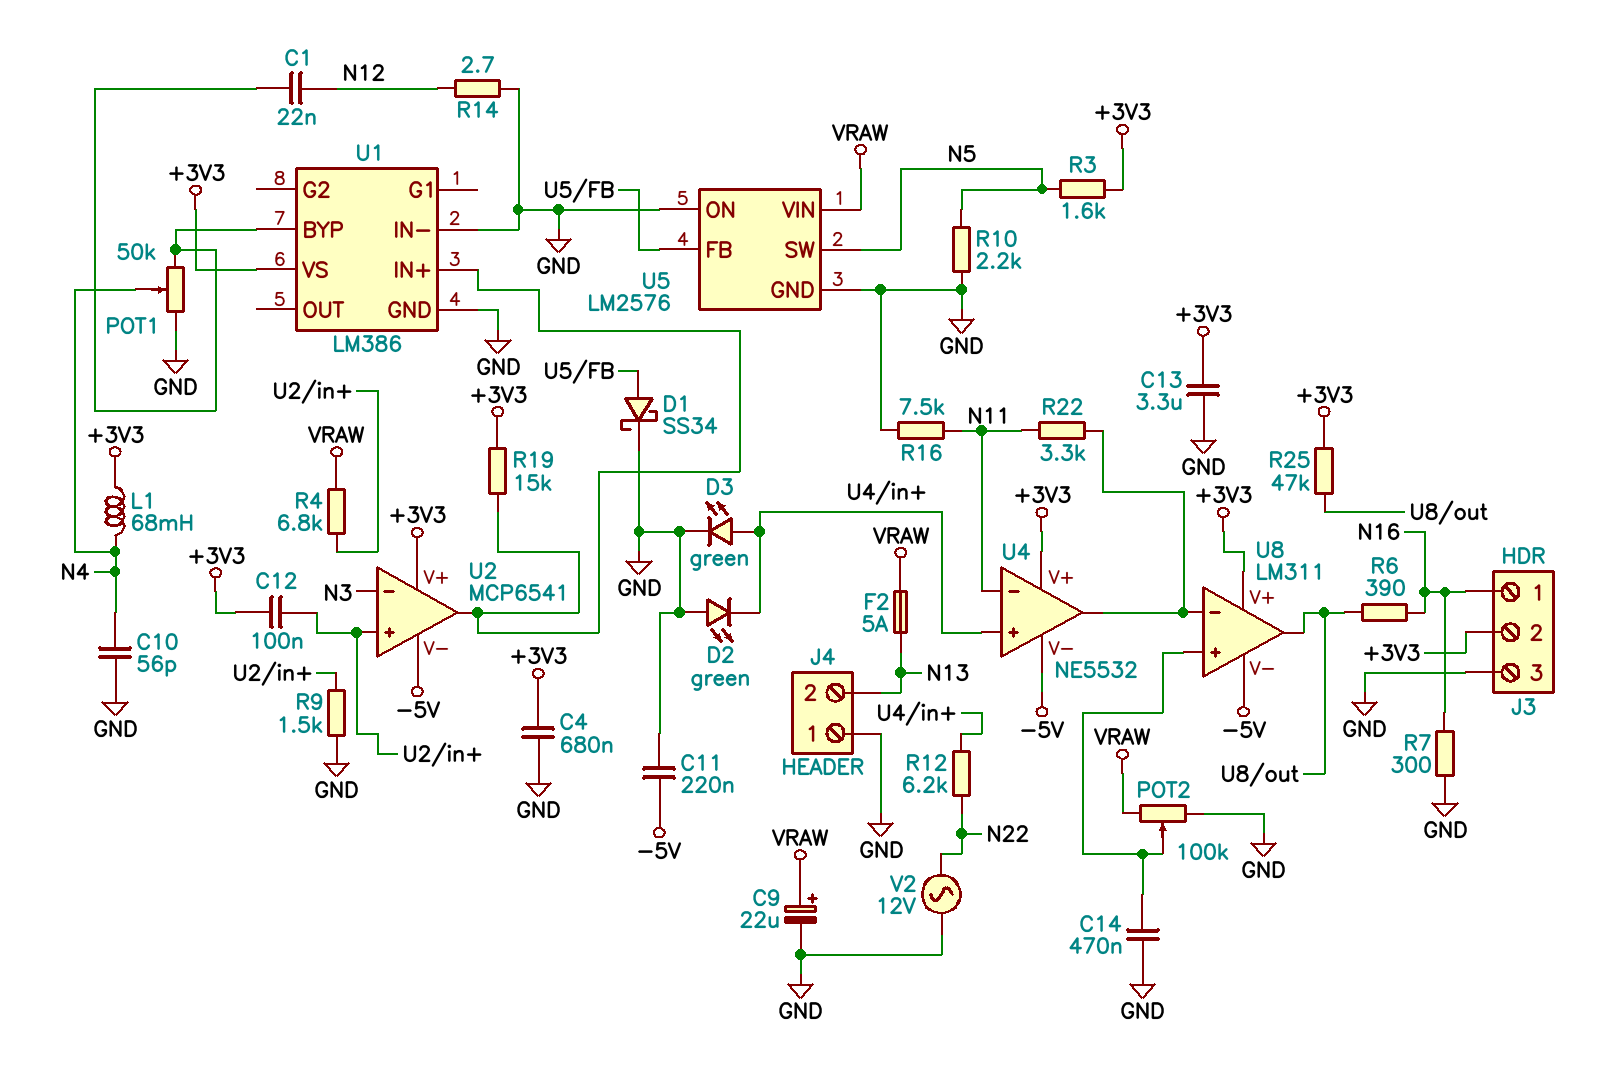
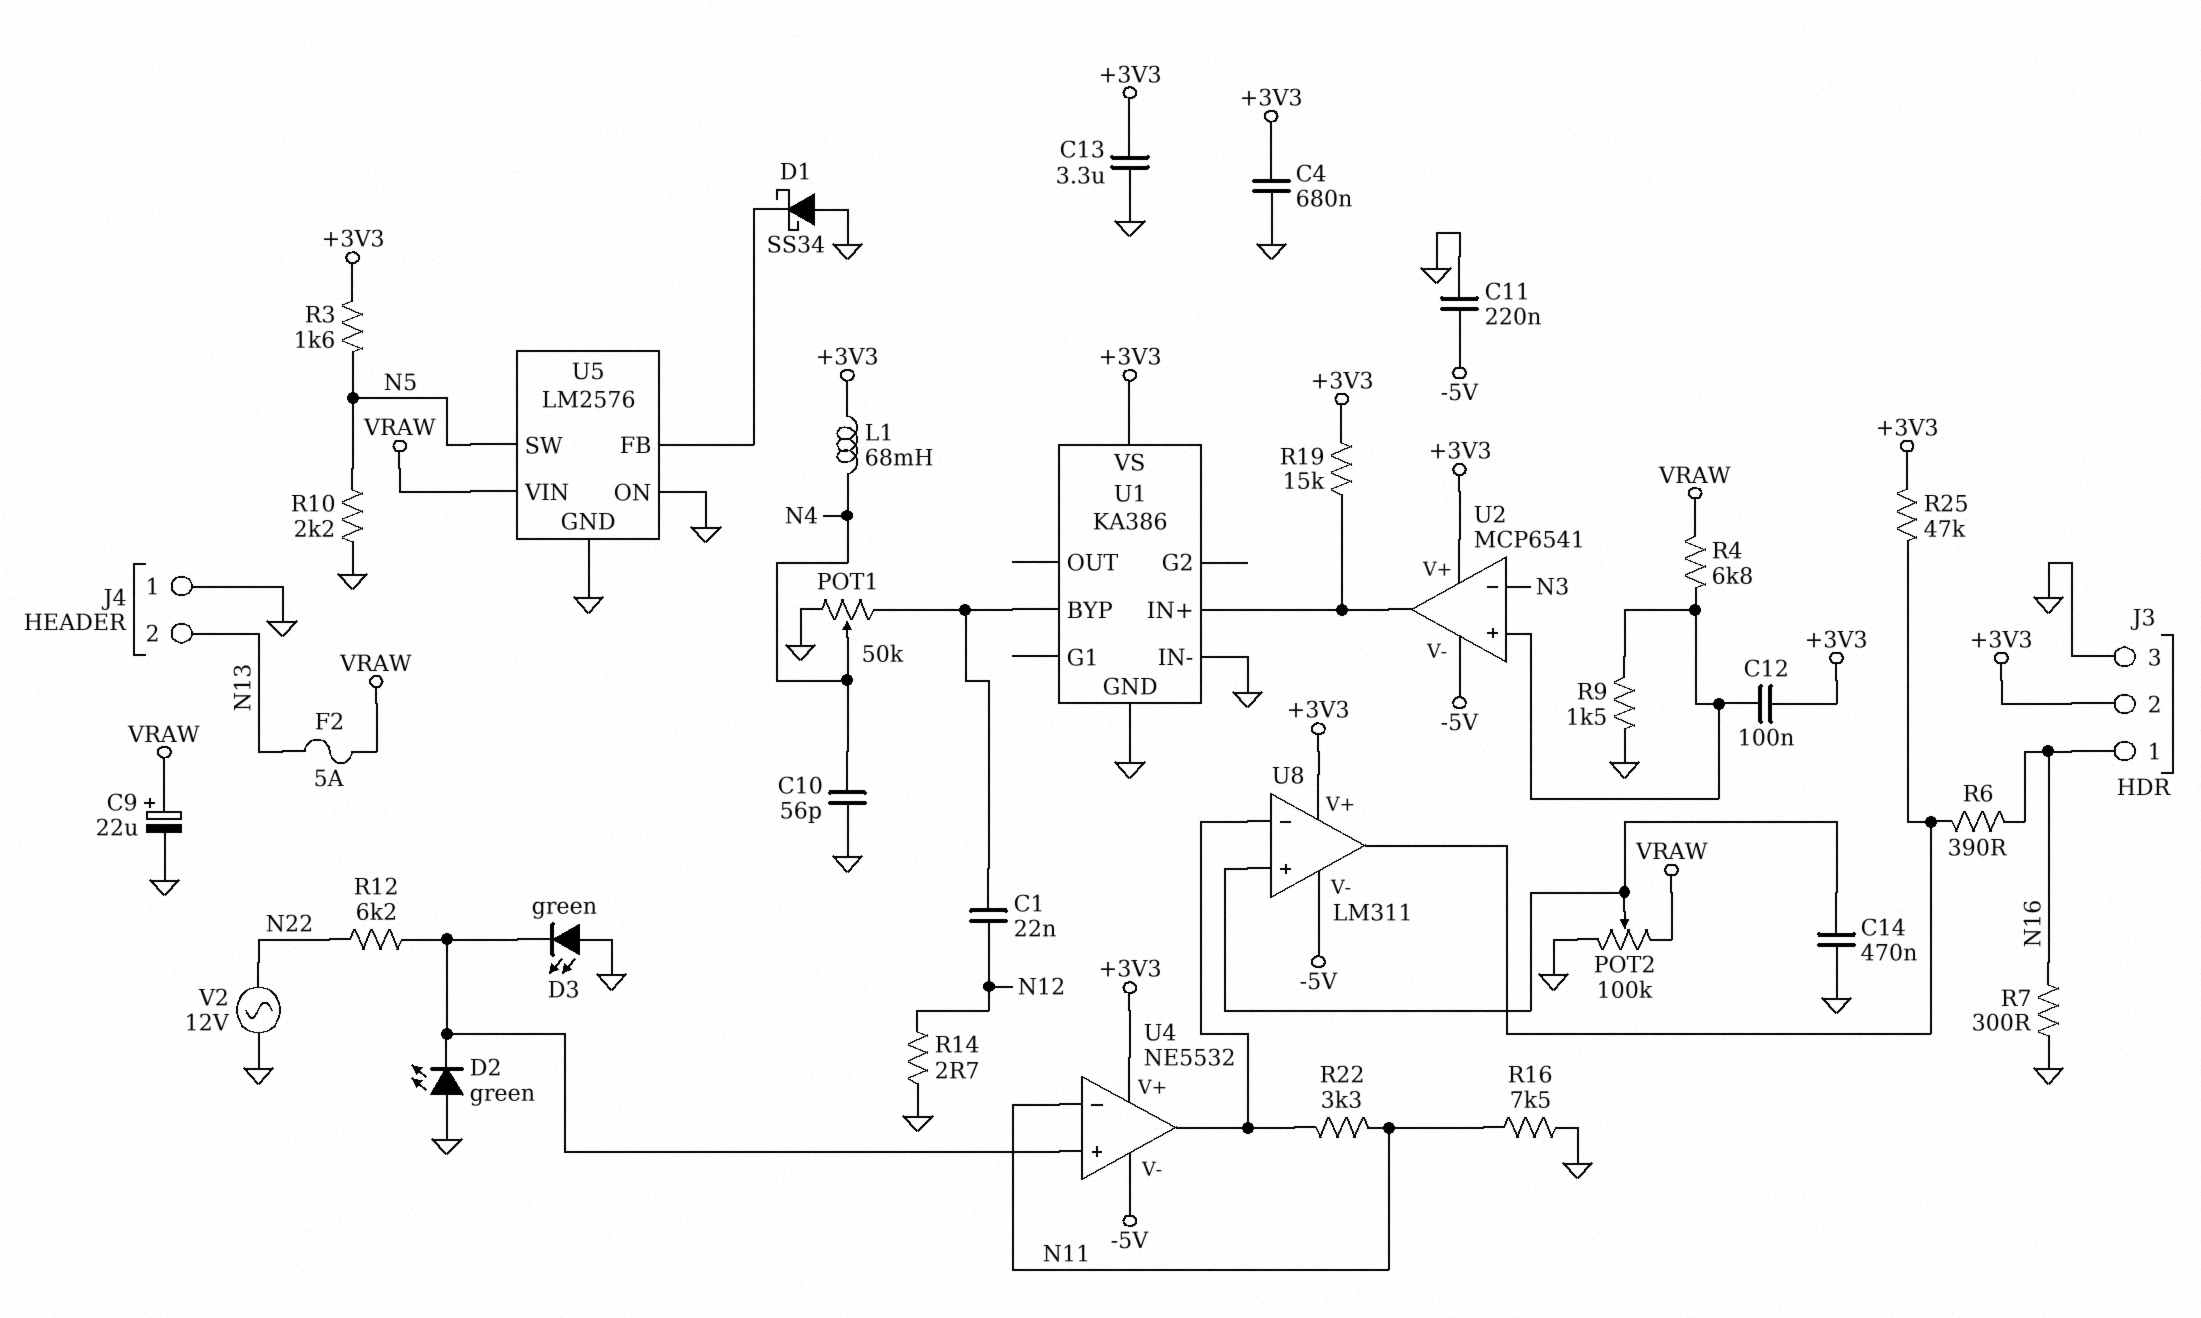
D1: schottky SS34 (A U5/FB, K GND) -> schottky SS34 (A GND, K U5/FB)
D3: LED green (A U4/in+, K GND) -> LED green (A GND, K U4/in+)
U1: LM386 -> KA386

